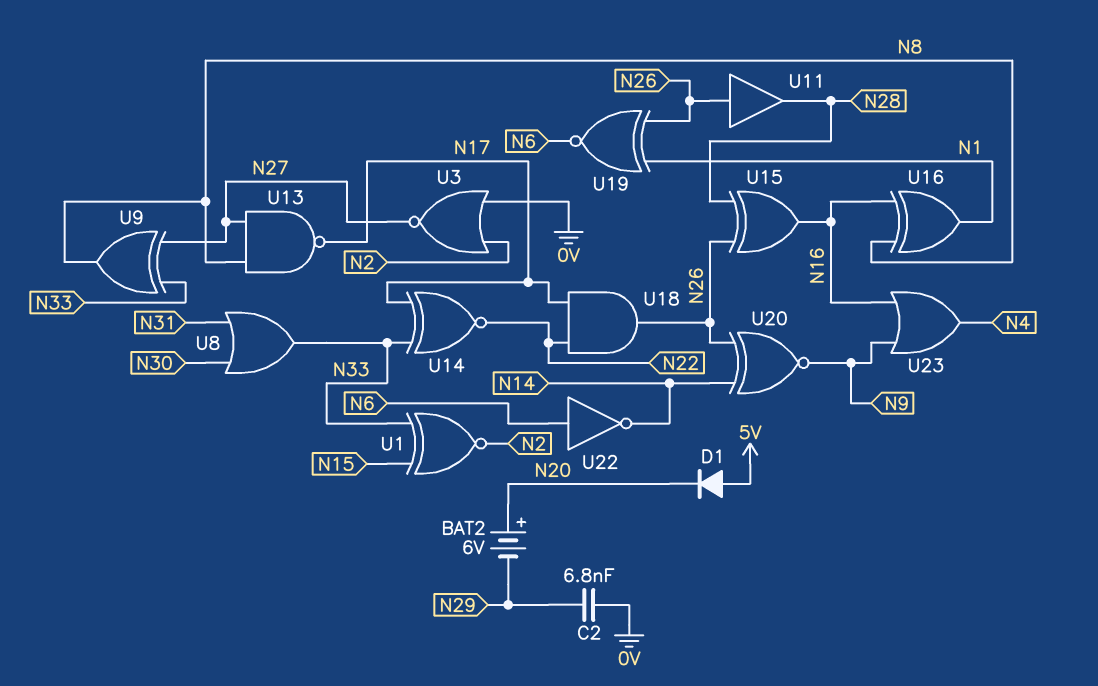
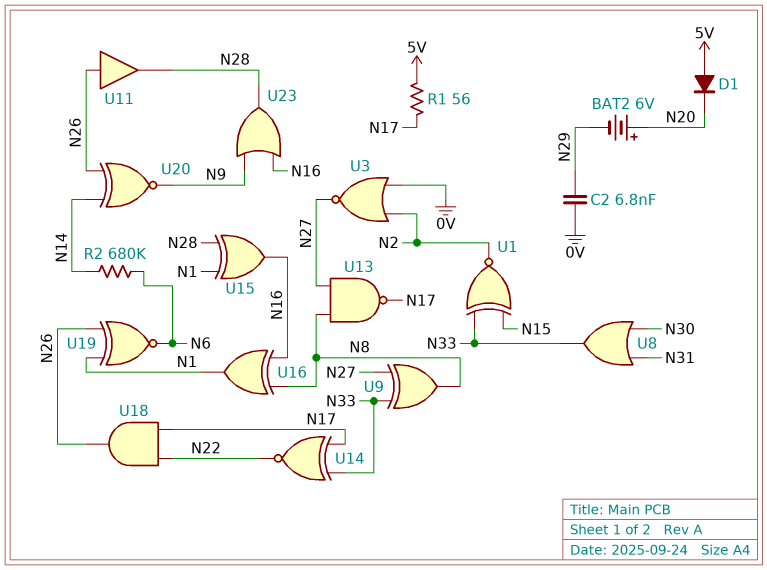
R1: none -> 56 (5V, N17)
R2: none -> 680k (N6, N14)
U15: XOR (in N26, in N28, out N16) -> XOR (in N1, in N28, out N16)
U22: NOT (in N6, out N14) -> none
U23: OR (in N9, in N16, out N4) -> OR (in N9, in N16, out N28)

